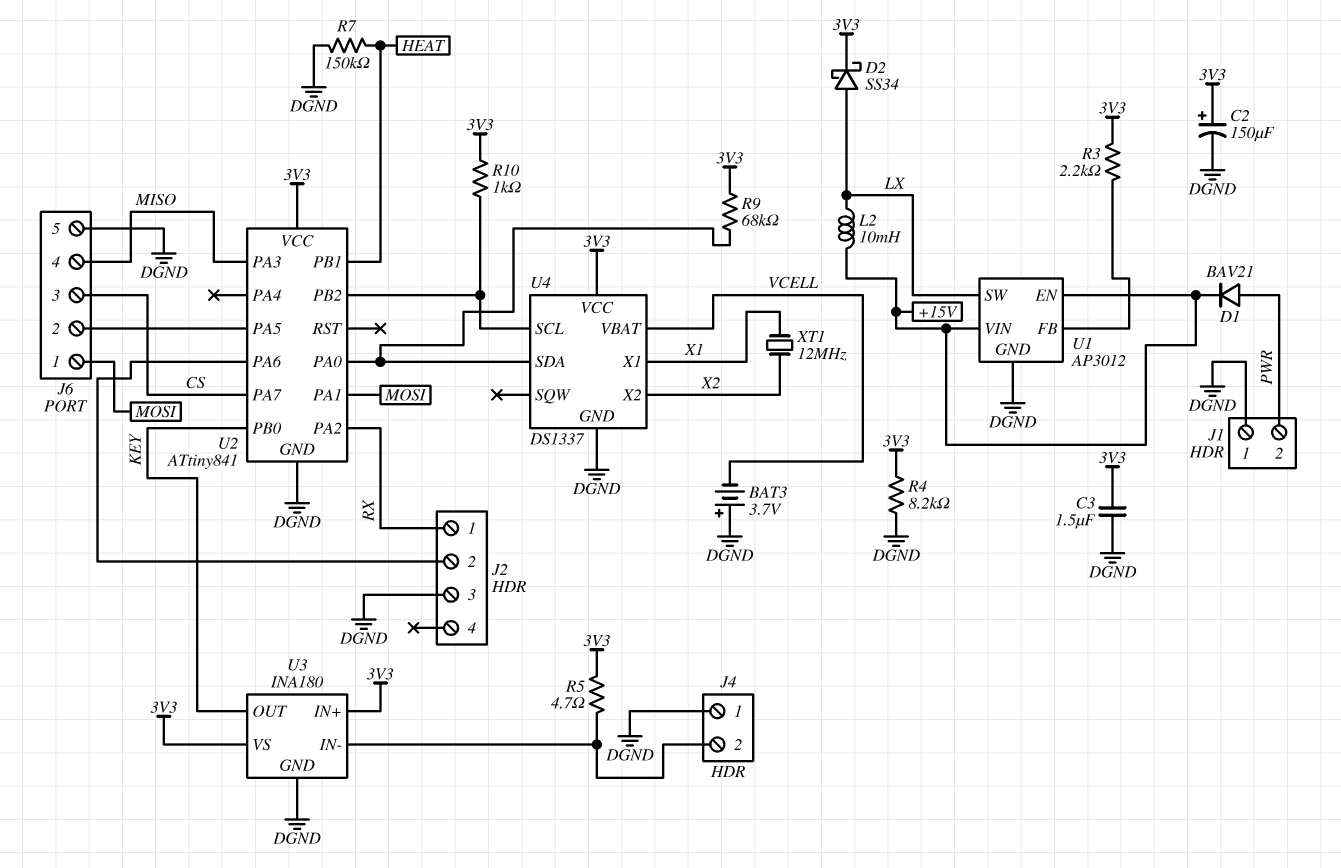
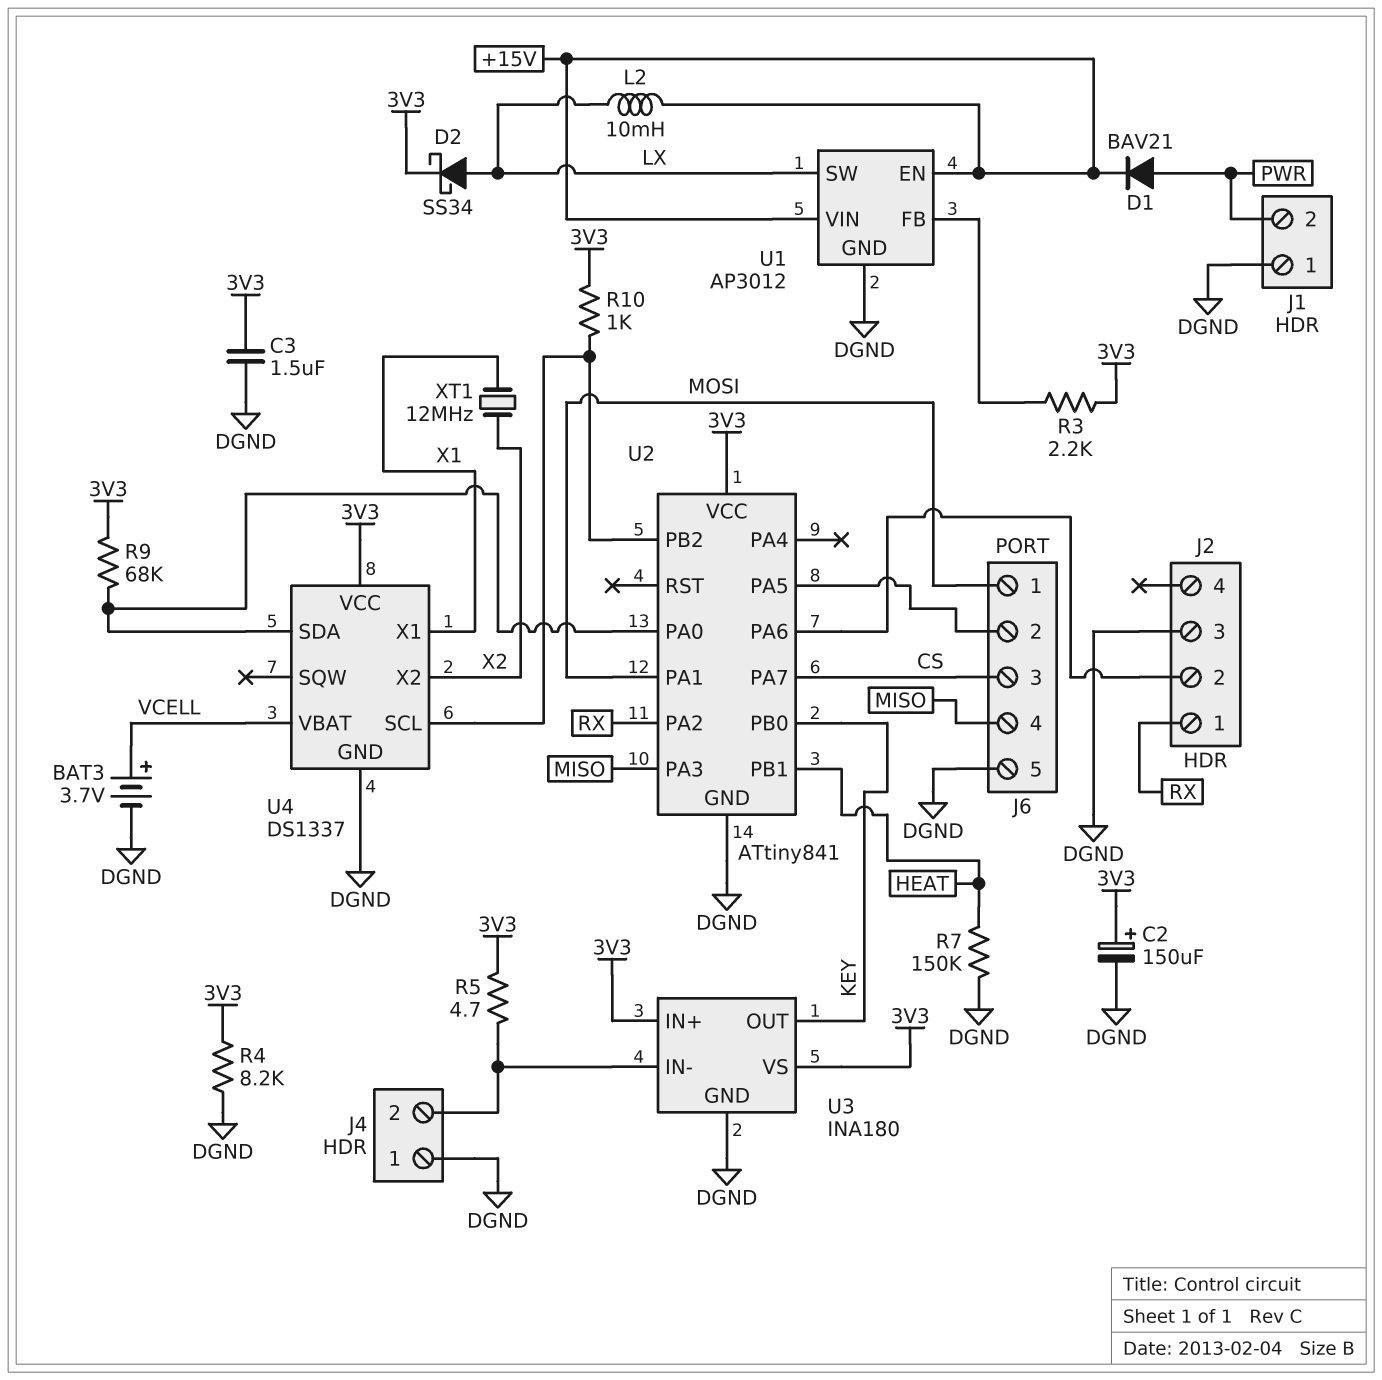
BAT3: 3.7V (plus DGND, minus VCELL) -> 3.7V (plus VCELL, minus DGND)

